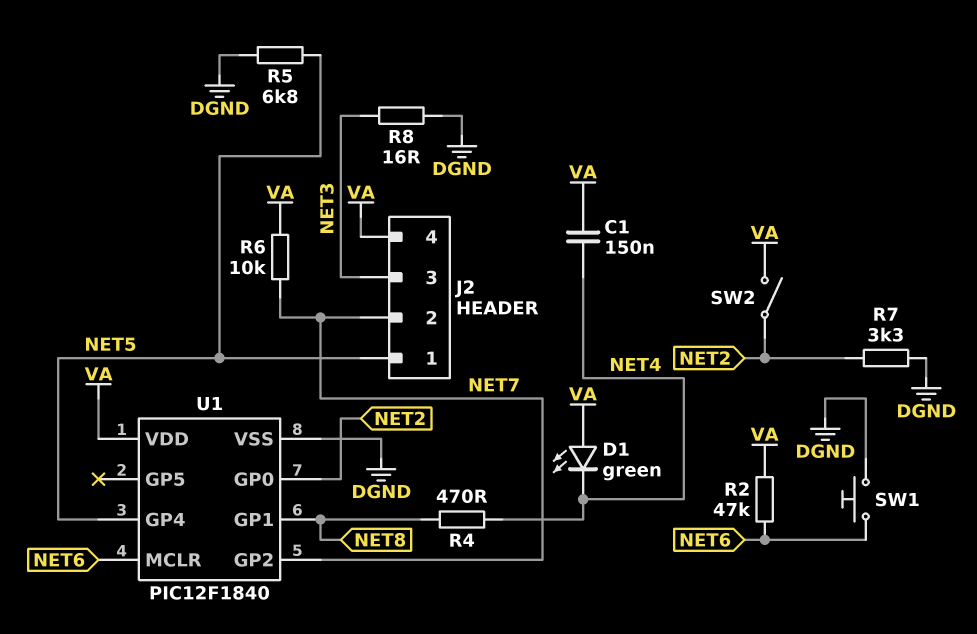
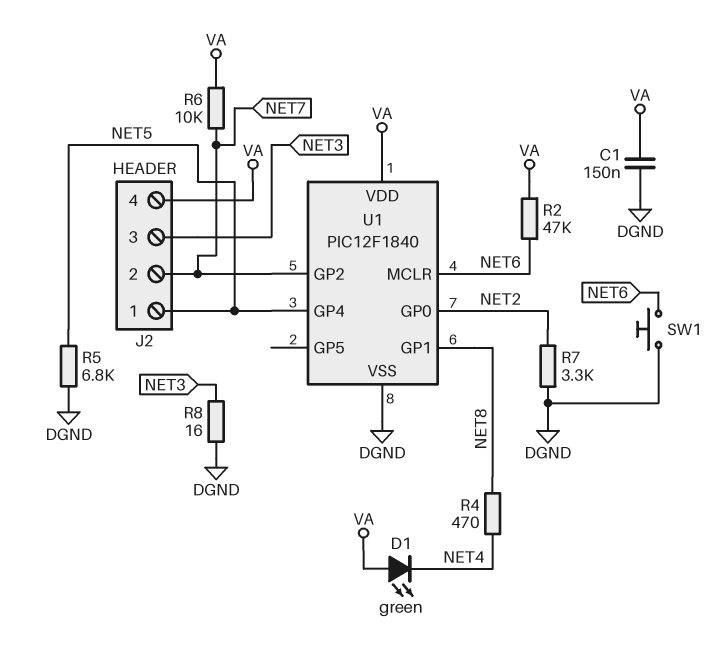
C1: 150nF (NET4, VA) -> 150nF (DGND, VA)
SW2: switch (NET2, VA) -> none

